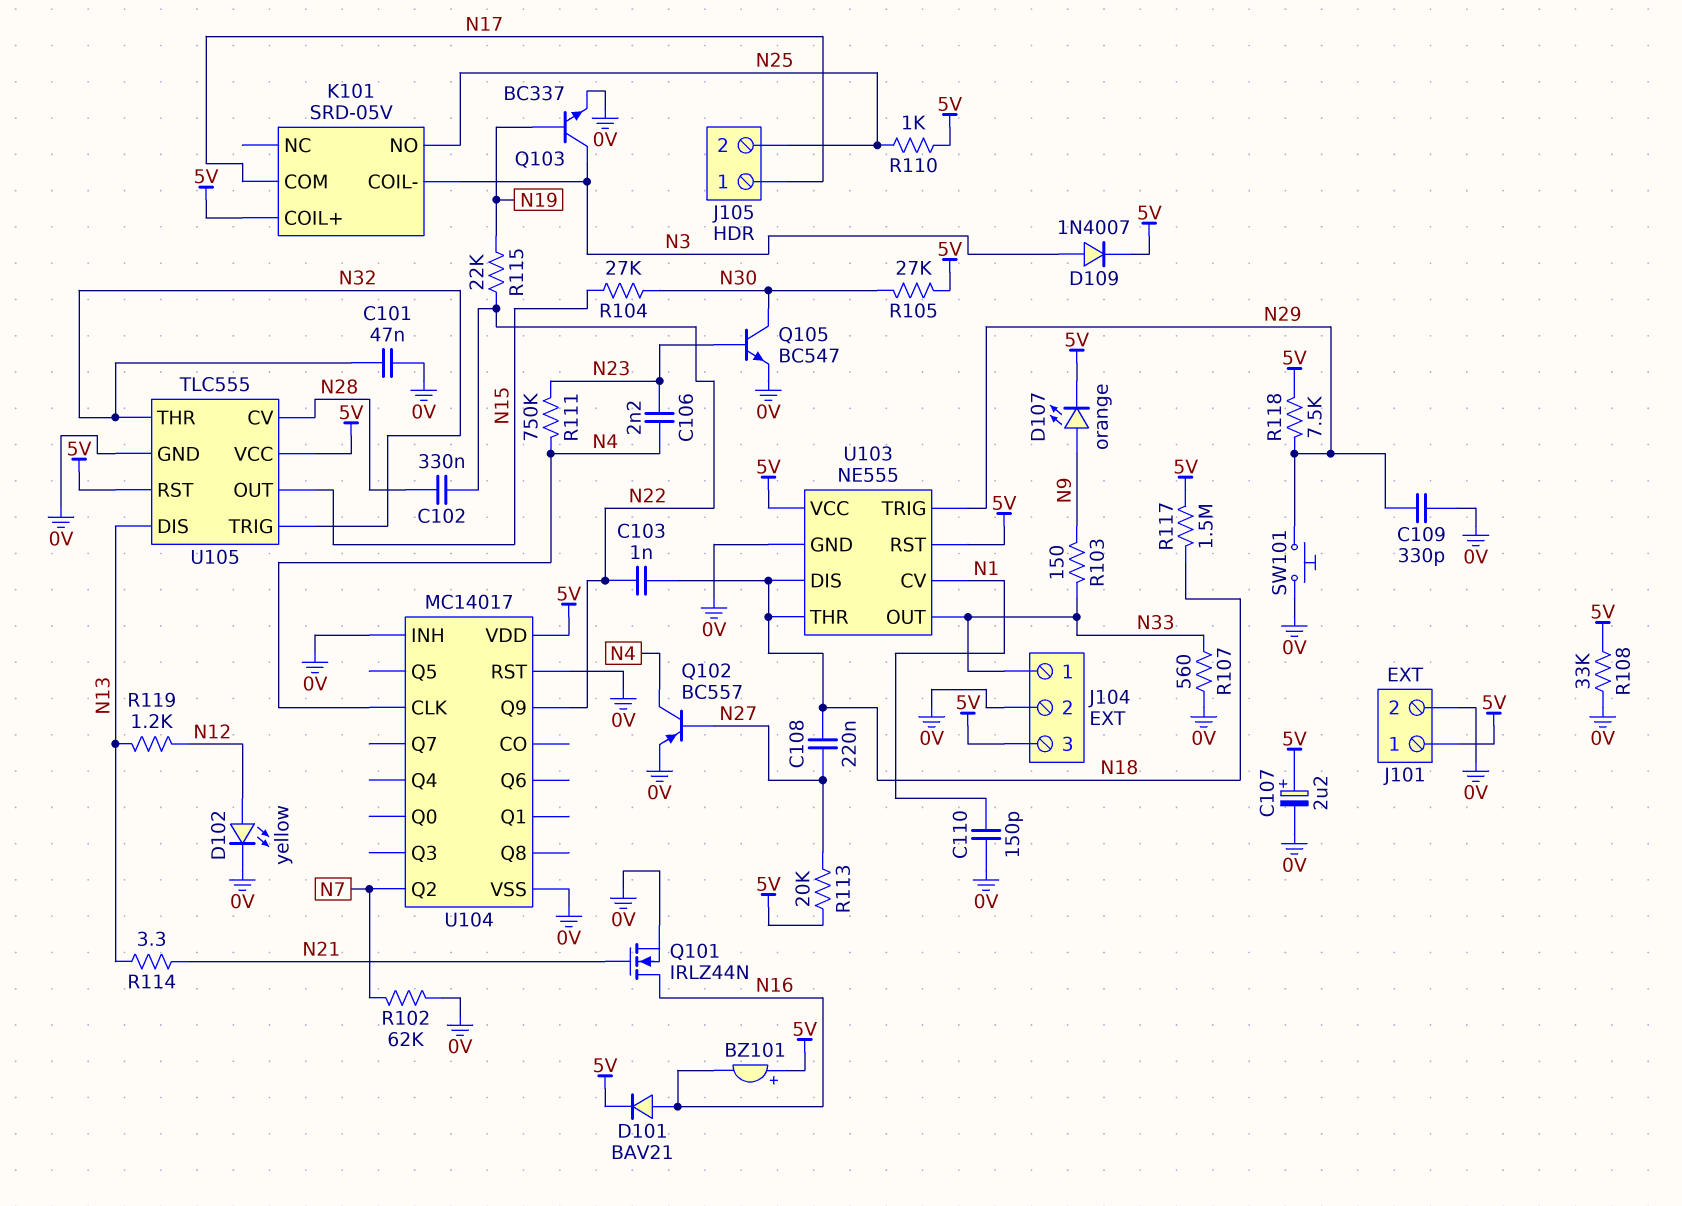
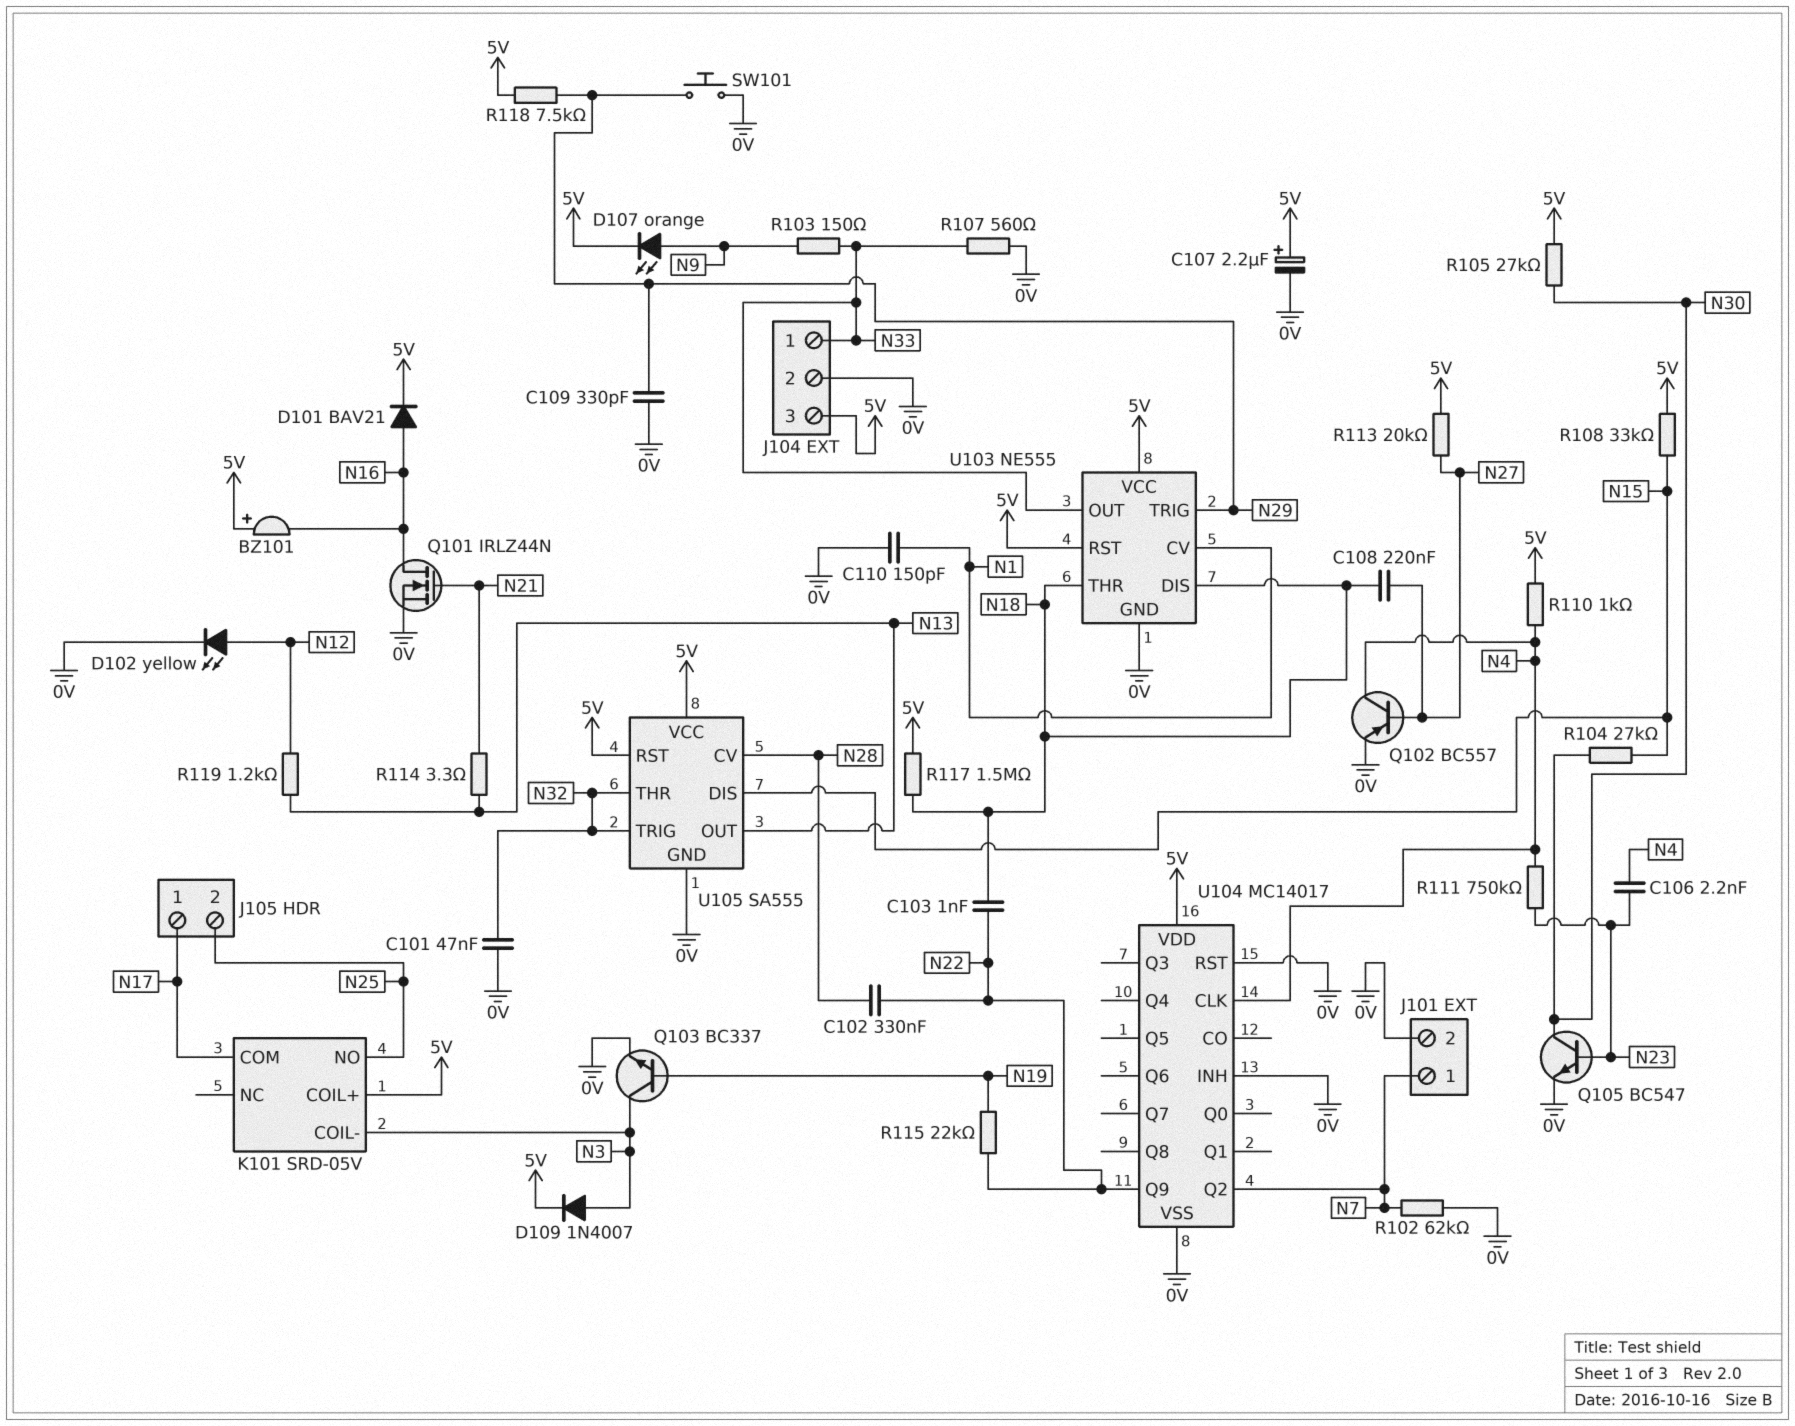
J101 pin 1: 5V -> N7
R108: 33k (0V, 5V) -> 33k (5V, N15)
R110: 1k (5V, N25) -> 1k (5V, N4)
U105: TLC555 -> SA555
U105 pin DIS: N13 -> N15
U105 pin OUT: N15 -> N13

